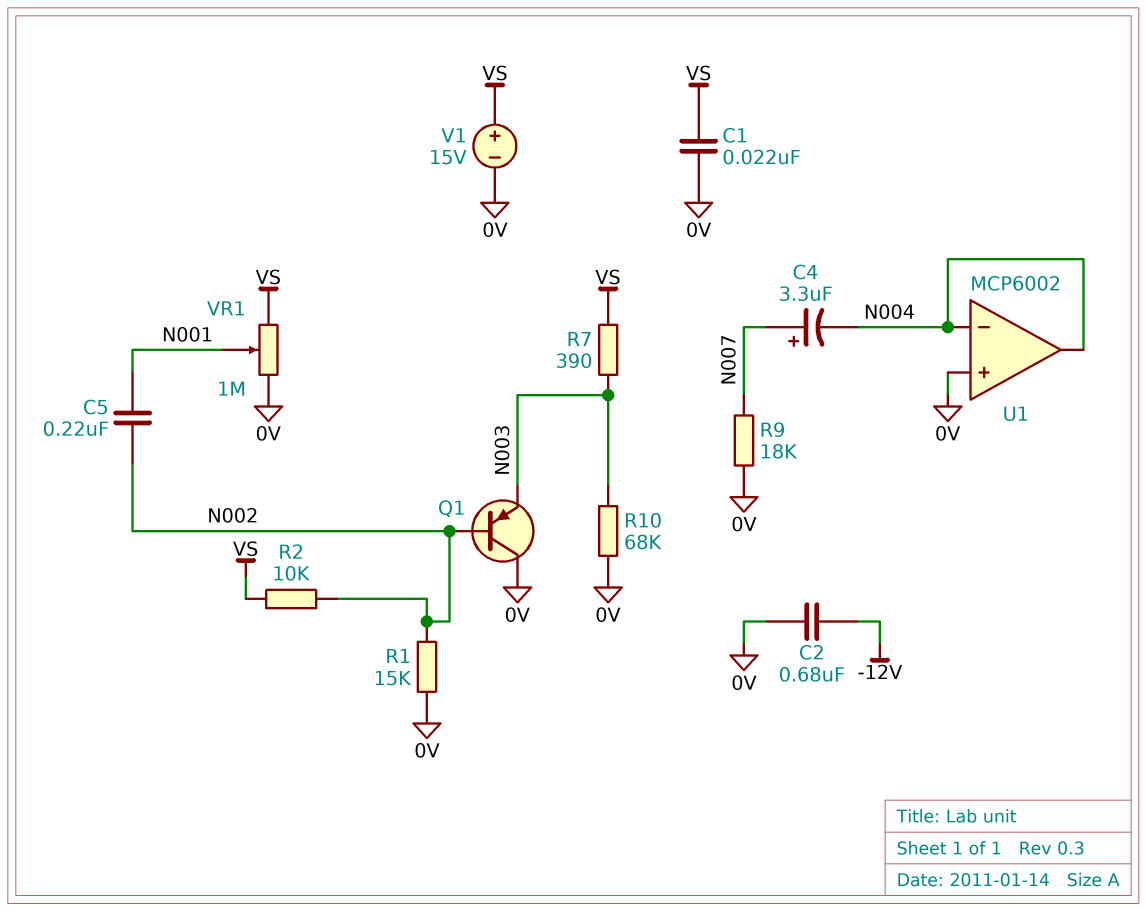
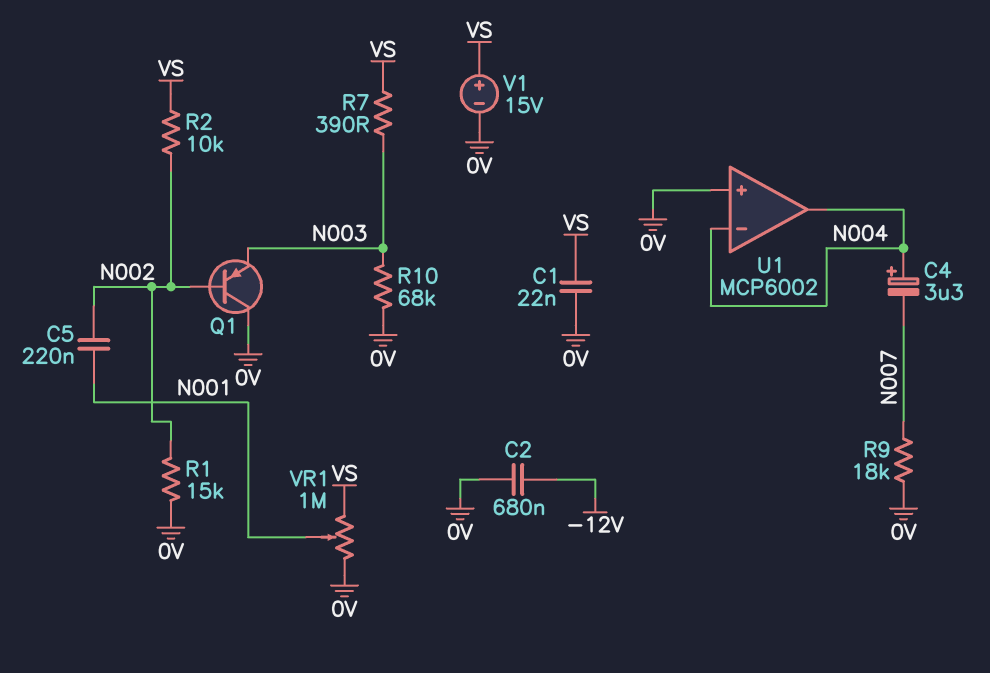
C4: 3.3uF (plus N007, minus N004) -> 3.3uF (plus N004, minus N007)

